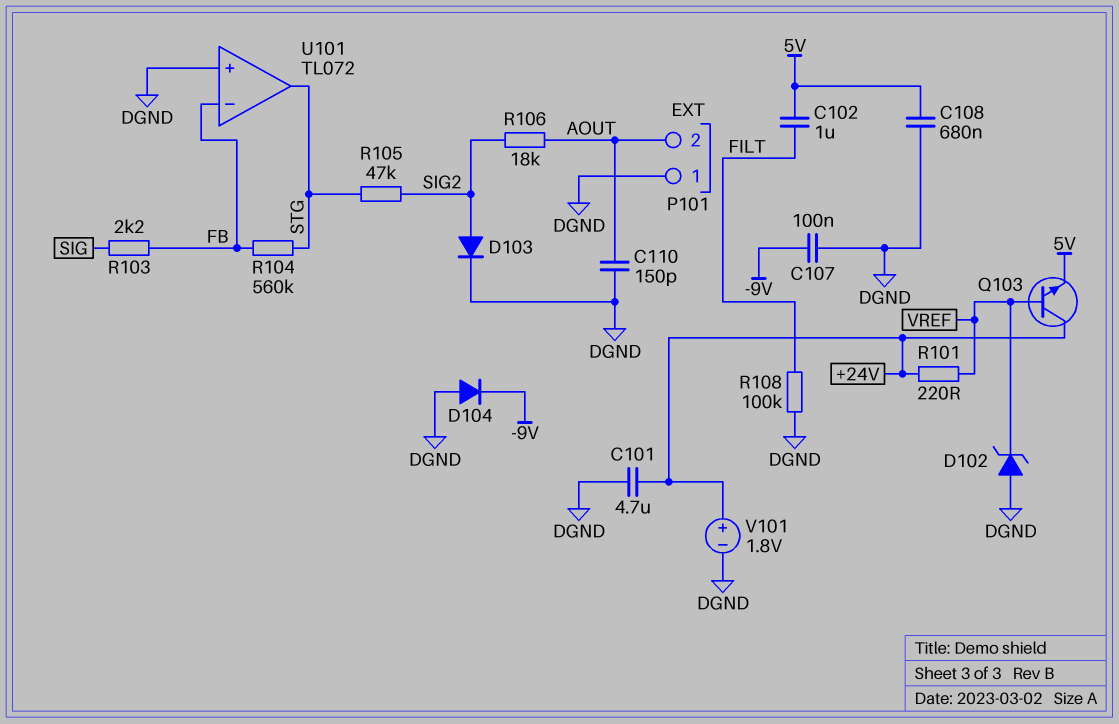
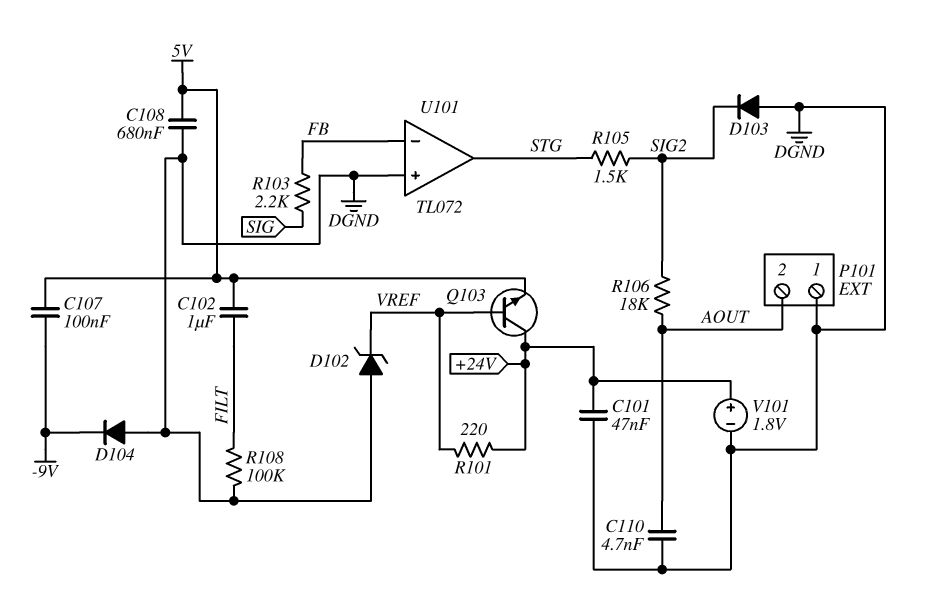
C101: 4.7uF (+24V, DGND) -> 47nF (+24V, DGND)
C107: 100nF (-9V, DGND) -> 100nF (-9V, 5V)
C110: 150pF (AOUT, DGND) -> 4.7nF (AOUT, DGND)
D103: diode (A SIG2, K DGND) -> diode (A DGND, K SIG2)
R104: 560k (FB, STG) -> none
R105: 47k (SIG2, STG) -> 1.5k (SIG2, STG)

